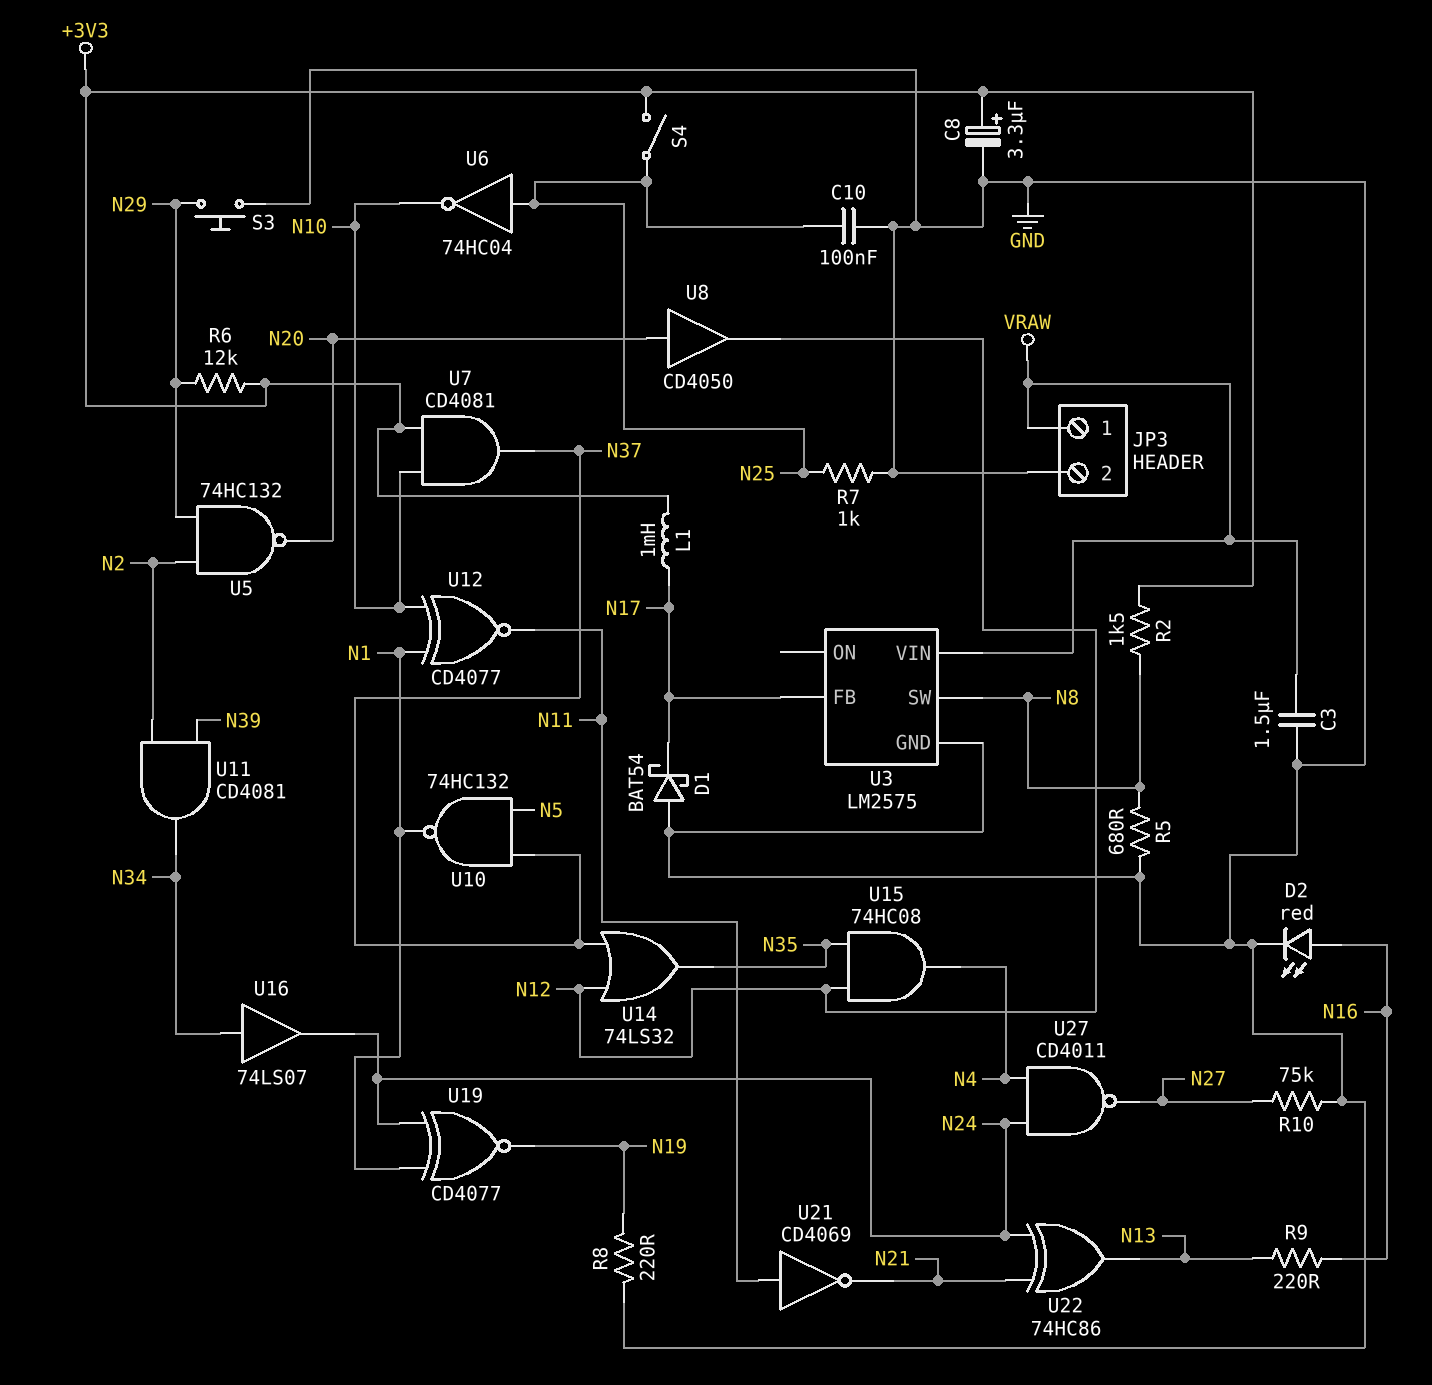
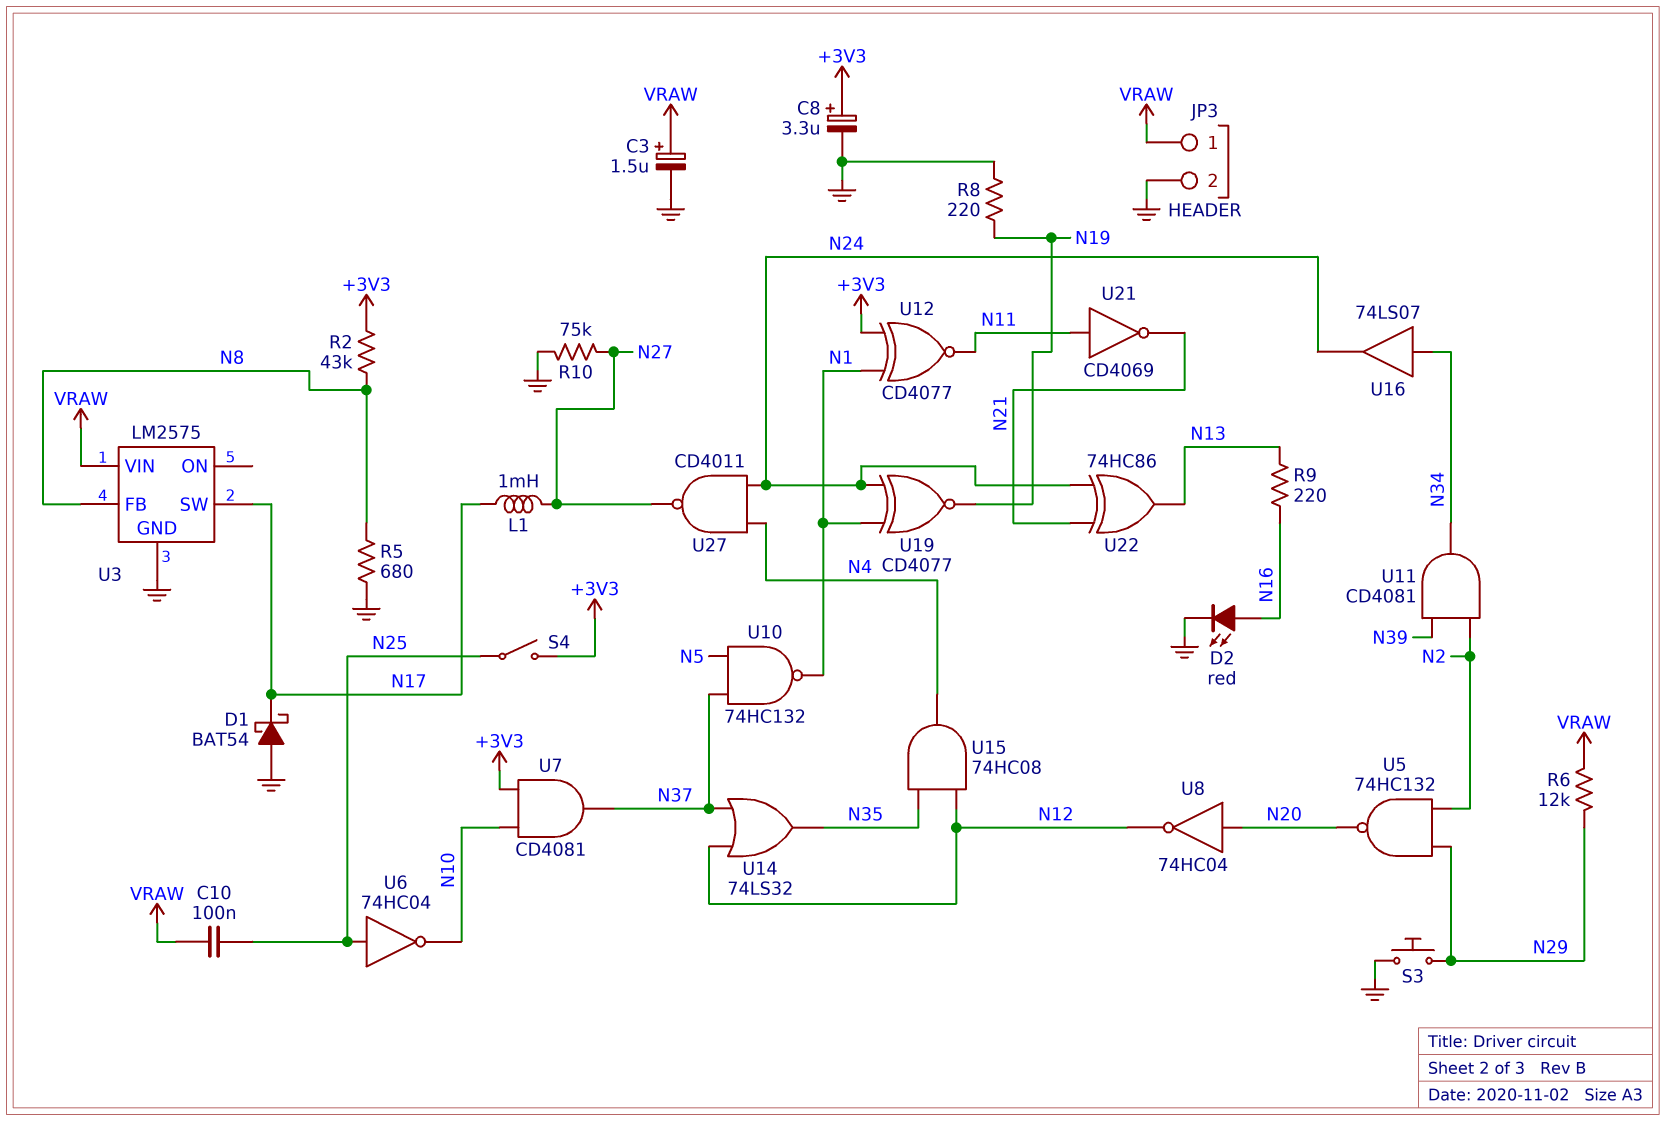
C3: 1.5uF (GND, VRAW) -> 1.5uF (plus VRAW, minus GND)
C10: 100nF (GND, N25) -> 100nF (N25, VRAW)
L1: 1mH (+3V3, N17) -> 1mH (N17, N27)
R2: 1.5k (+3V3, N8) -> 43k (+3V3, N8)
R6: 12k (+3V3, N29) -> 12k (N29, VRAW)
R7: 1k (GND, N25) -> none
U3 pin FB: N17 -> N8
U3 pin SW: N8 -> N17
U8: buffer CD4050 (in N20, out N12) -> NOT 74HC04 (in N20, out N12)
U12: XNOR CD4077 (in N1, in N10, out N11) -> XNOR CD4077 (in +3V3, in N1, out N11)

